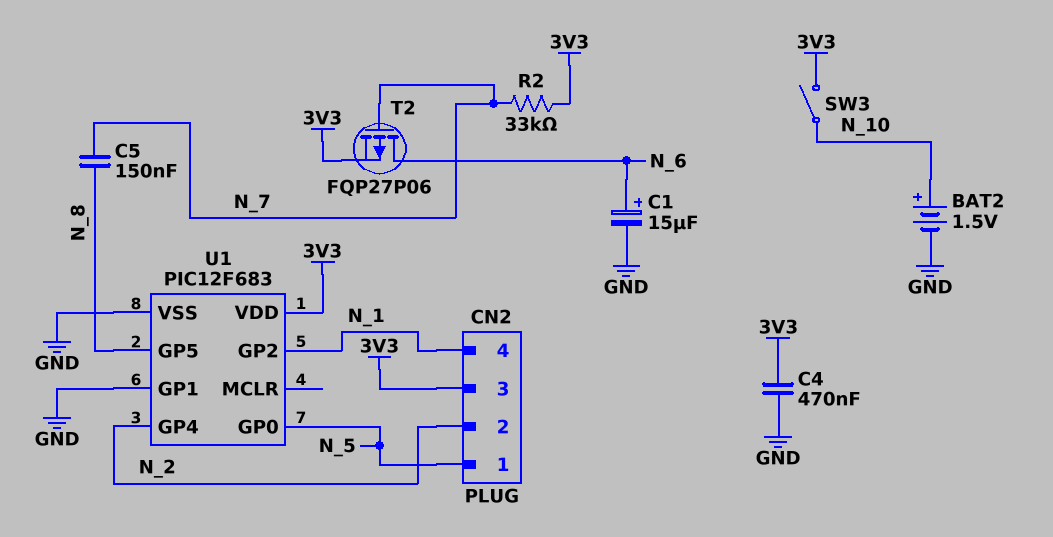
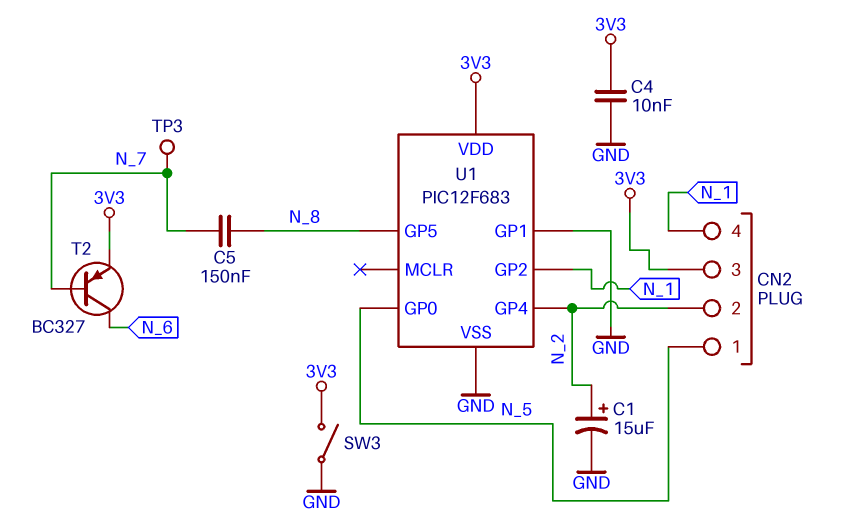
BAT2: 1.5V (plus N_10, minus GND) -> none
C1: 15uF (plus N_6, minus GND) -> 15uF (plus N_2, minus GND)
C4: 470nF (3V3, GND) -> 10nF (3V3, GND)
R2: 33k (3V3, N_7) -> none
SW3: switch (3V3, N_10) -> switch (3V3, GND)
T2: PMOS FQP27P06 (G N_7, D N_6, S 3V3) -> PNP BC327 (B N_7, C N_6, E 3V3)
TP3: none -> test point (N_7)

